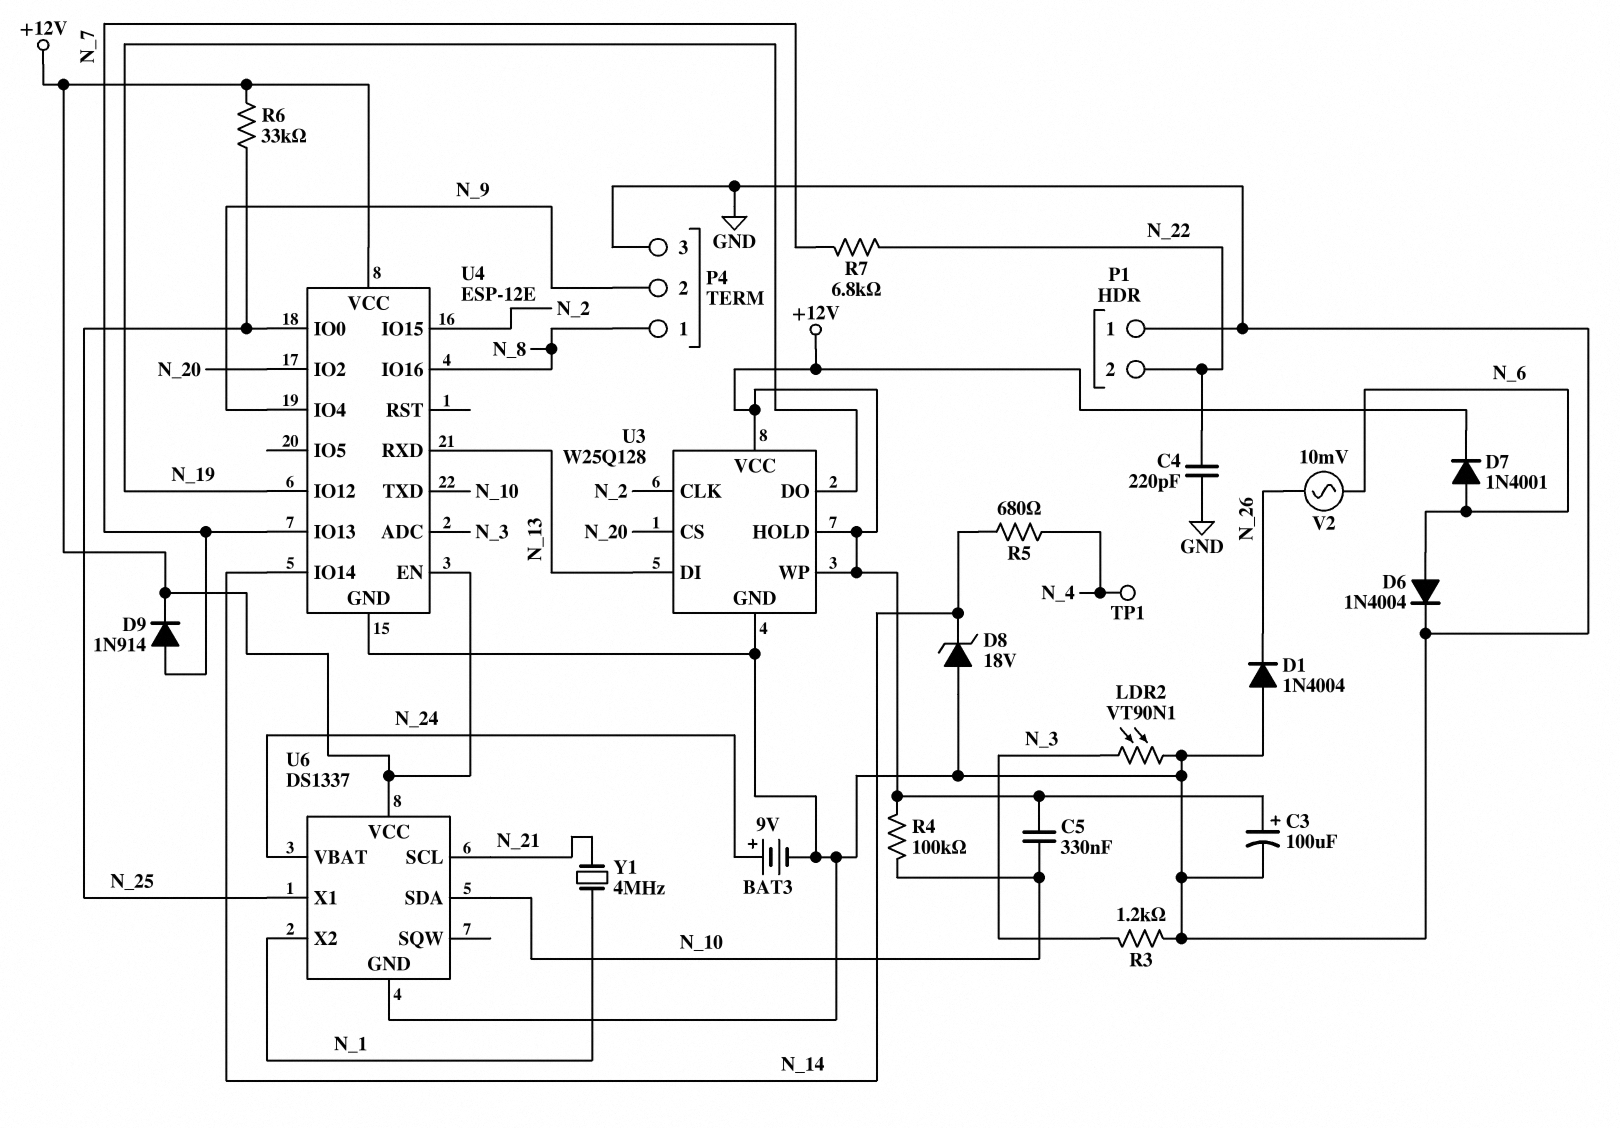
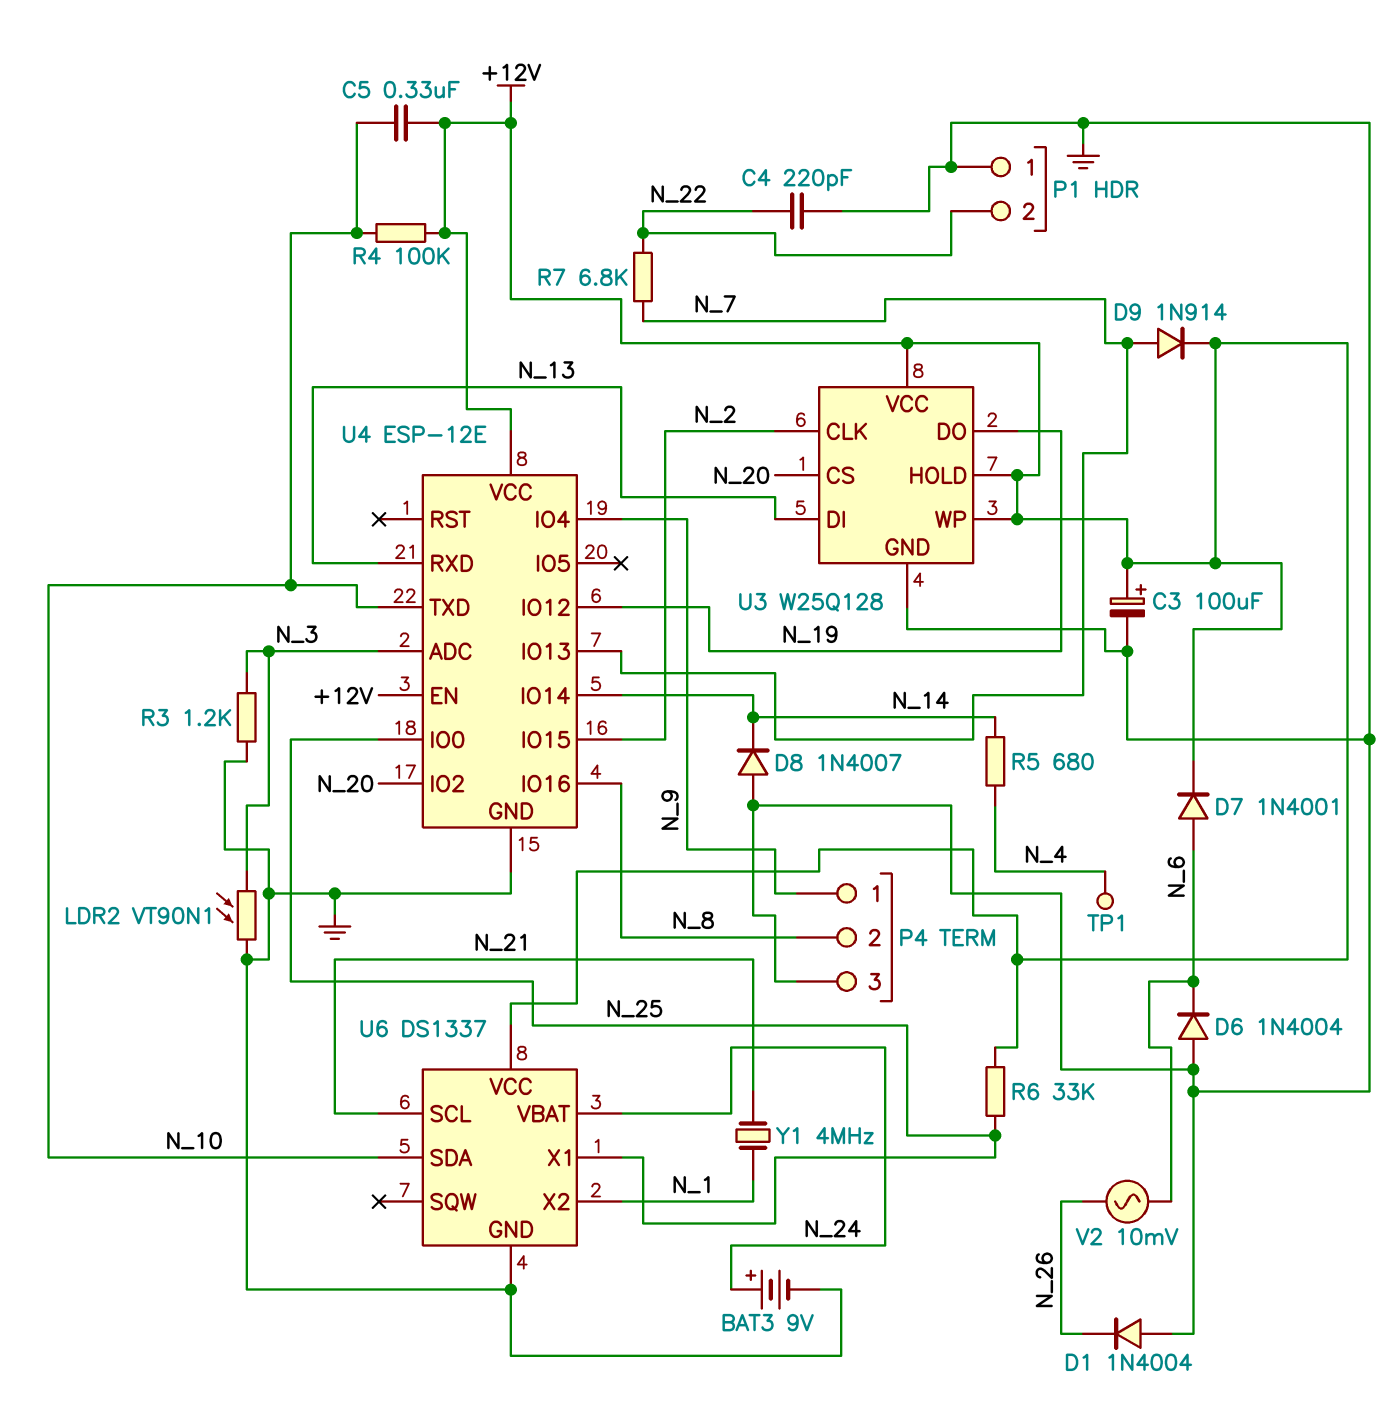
D6: diode 1N4004 (A N_6, K GND) -> diode 1N4004 (A GND, K N_6)
D8: zener 18V (A GND, K N_14) -> diode 1N4007 (A GND, K N_14)
P4 pin 1: N_8 -> N_9
P4 pin 2: N_9 -> N_8

